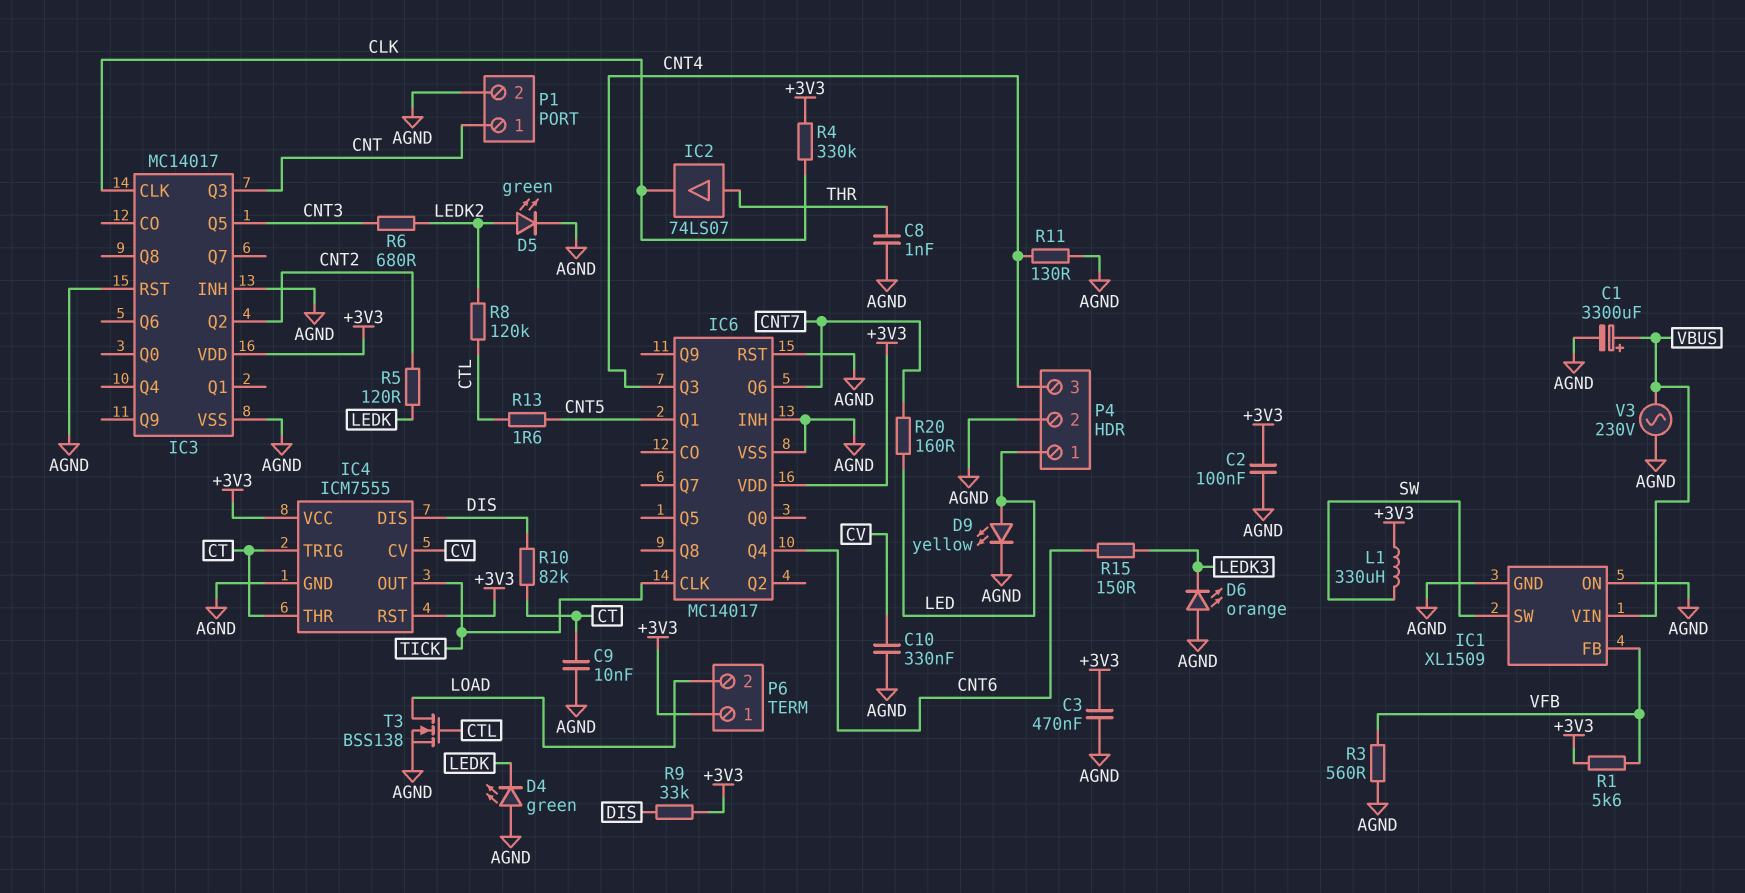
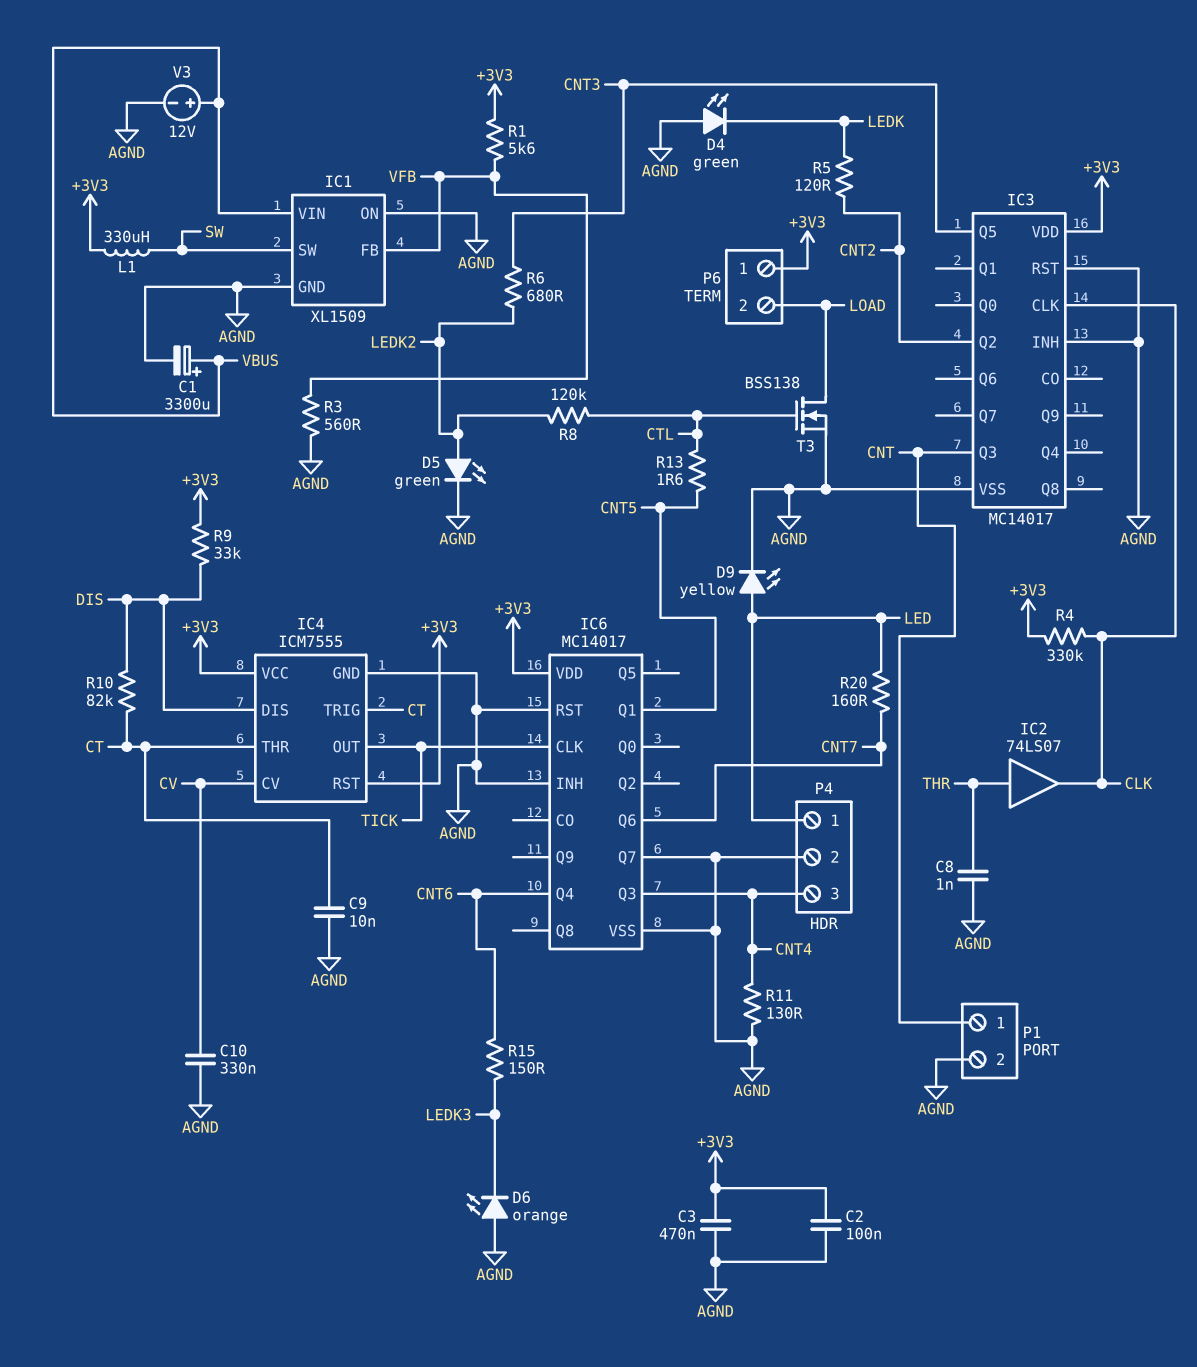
IC6 pin Q7: none -> AGND
V3: AC 230V (AGND, VBUS) -> 12V (plus VBUS, minus AGND)

